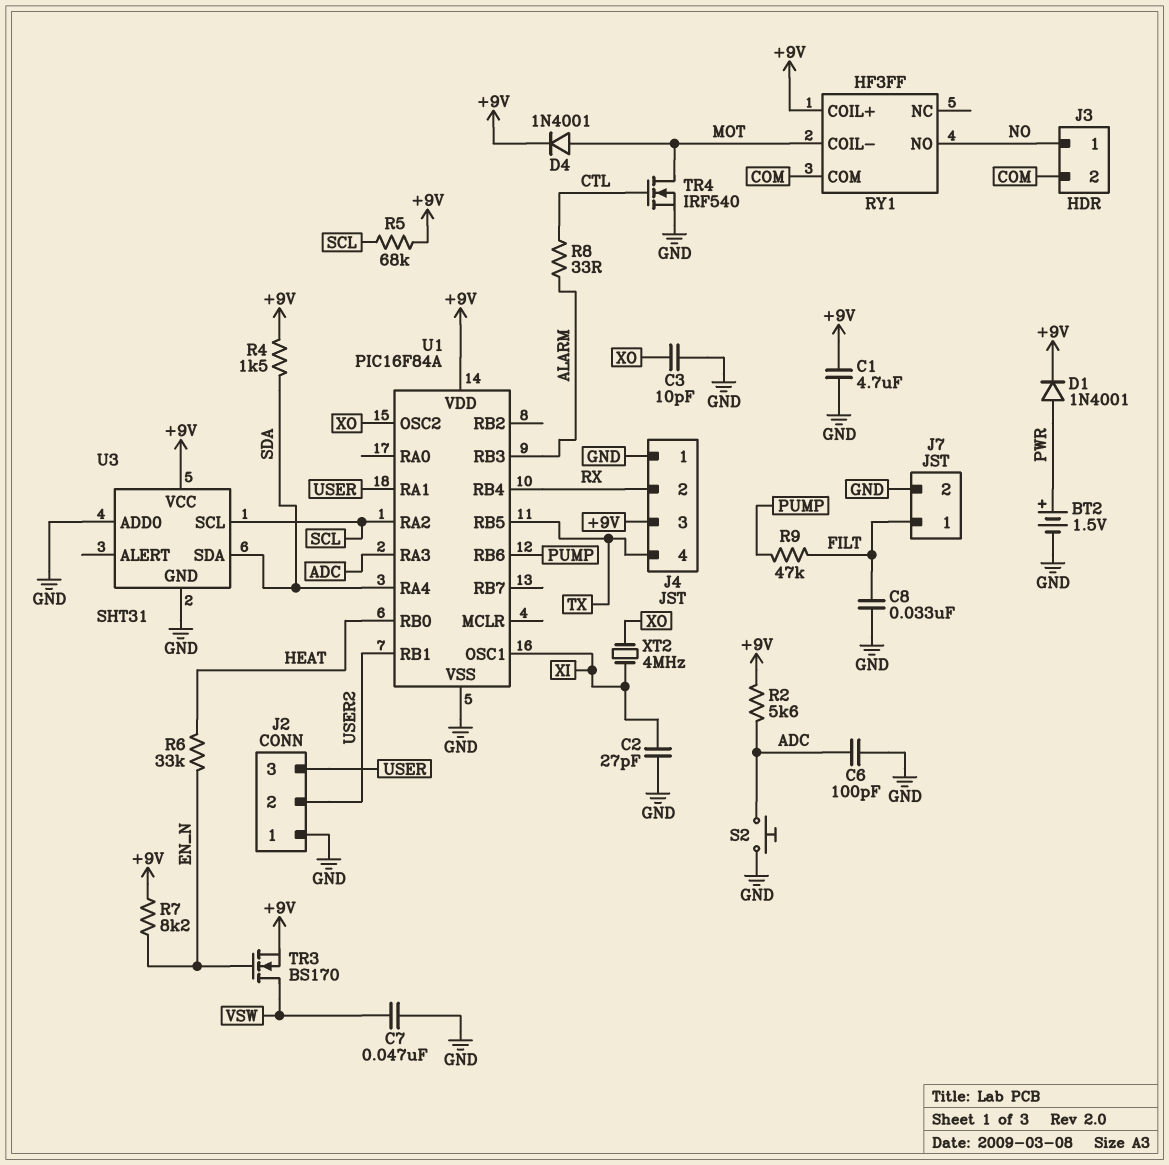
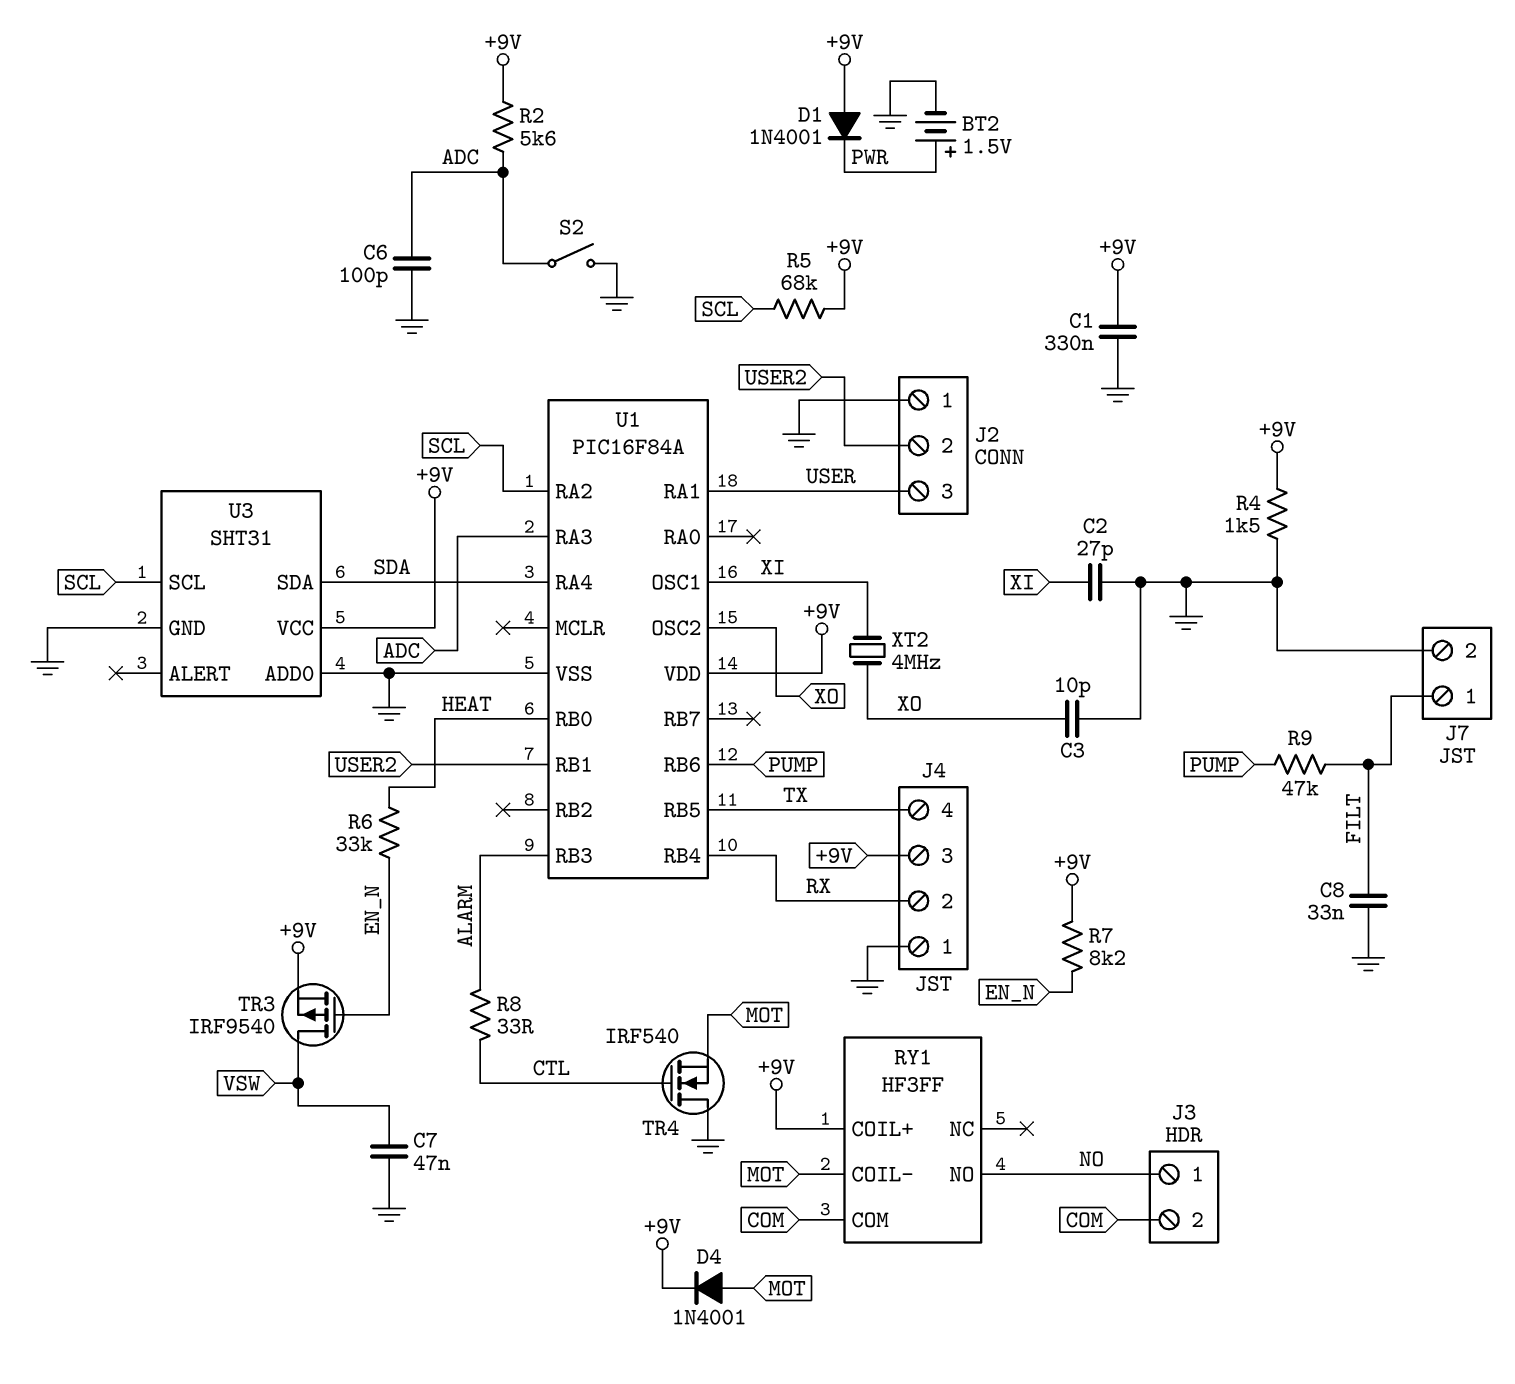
C1: 4.7uF (+9V, GND) -> 330nF (+9V, GND)
D1: diode 1N4001 (A PWR, K +9V) -> diode 1N4001 (A +9V, K PWR)
R4: 1.5k (+9V, SDA) -> 1.5k (+9V, GND)
S2: button (ADC, GND) -> switch (ADC, GND)
TR3: NMOS BS170 (G EN_N, D VSW, S +9V) -> PMOS IRF9540 (G EN_N, D VSW, S +9V)
TR4: NMOS IRF540 (G CTL, D MOT, S GND) -> NMOS IRF540 (G CTL, D GND, S MOT)

